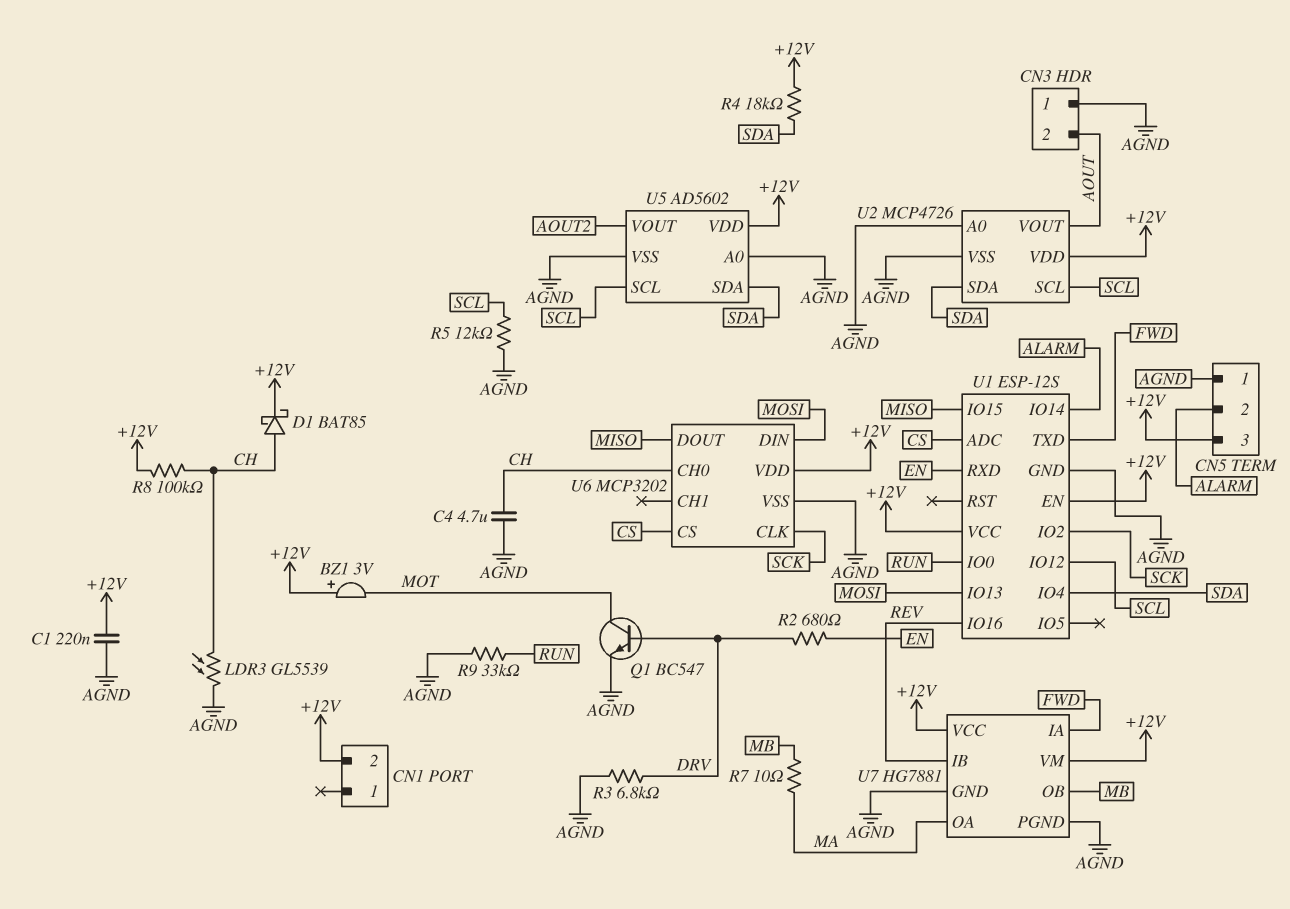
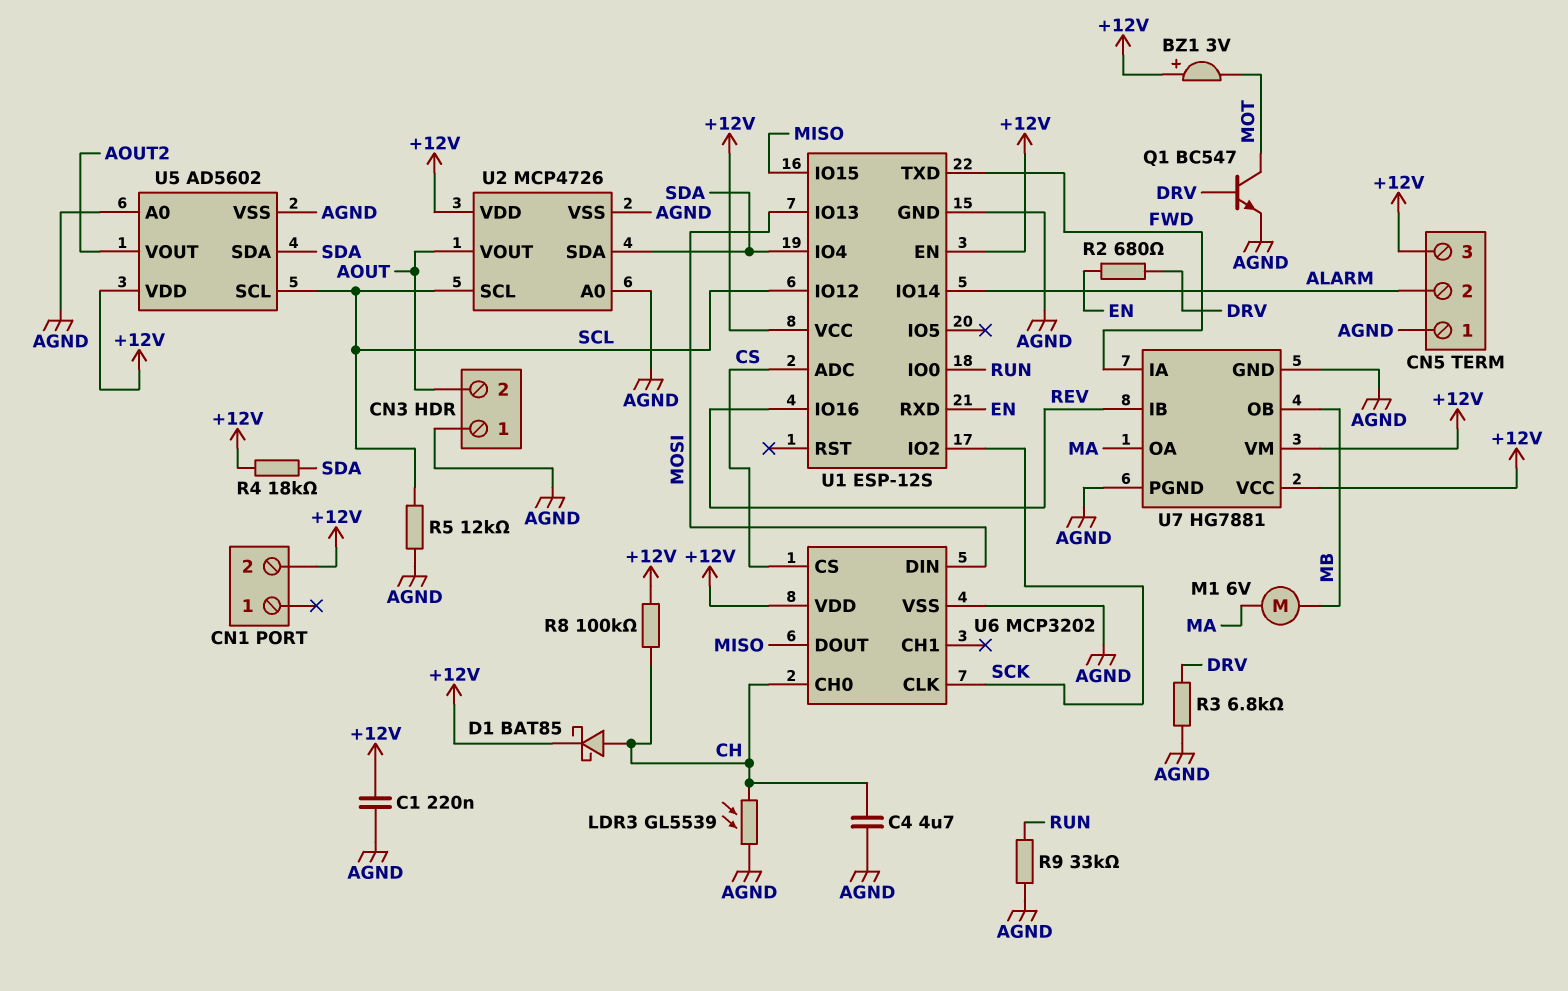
M1: none -> motor 6V (MA, MB)
R7: 10 (MA, MB) -> none

